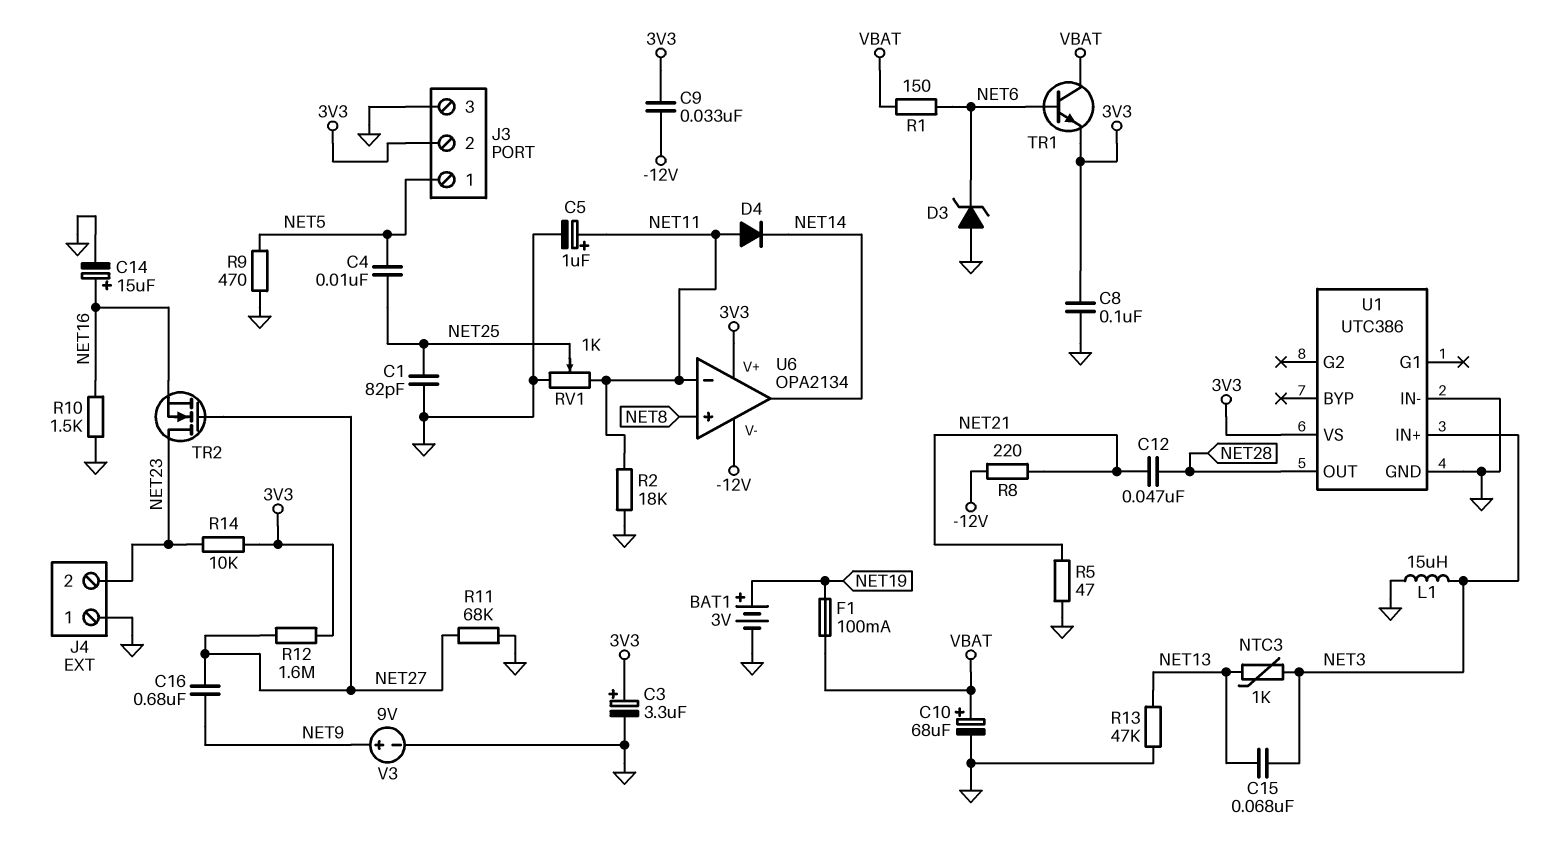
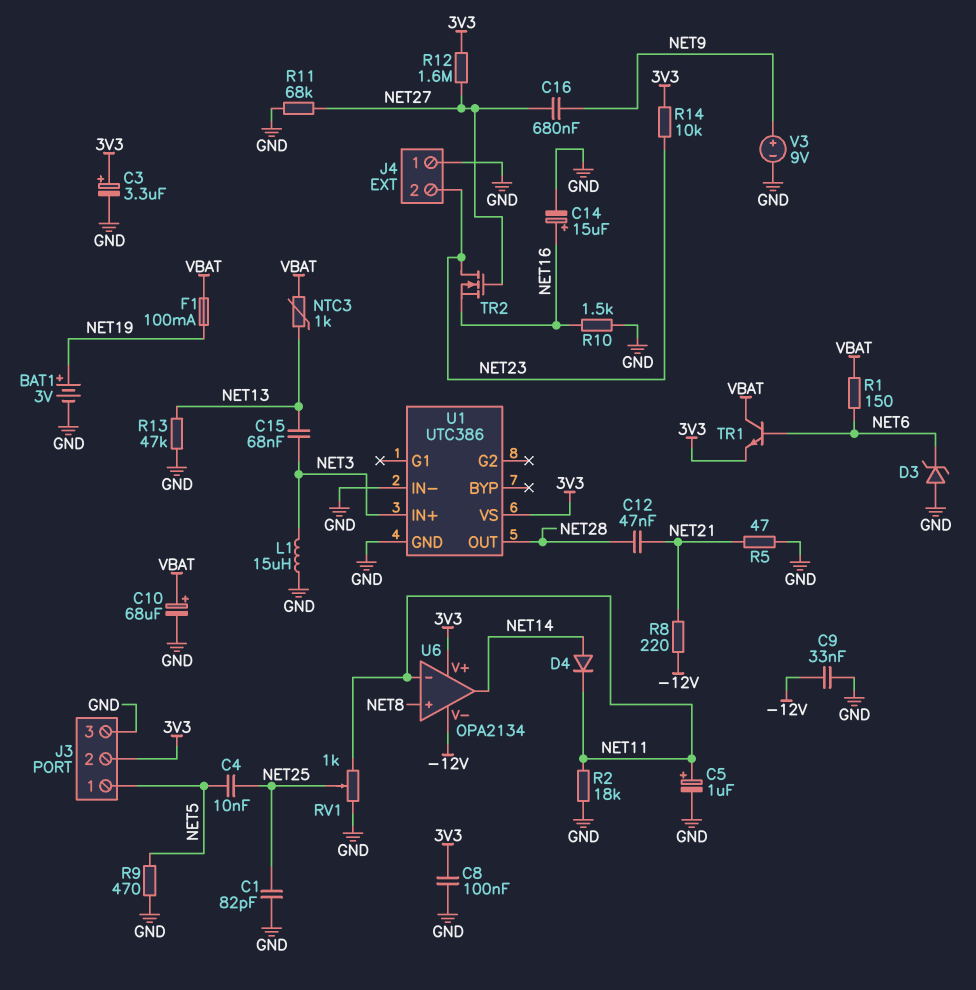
C9: 33nF (-12V, 3V3) -> 33nF (-12V, GND)
D4: diode (A NET11, K NET14) -> diode (A NET14, K NET11)
NTC3: 1k (NET3, NET13) -> 1k (NET13, VBAT)

